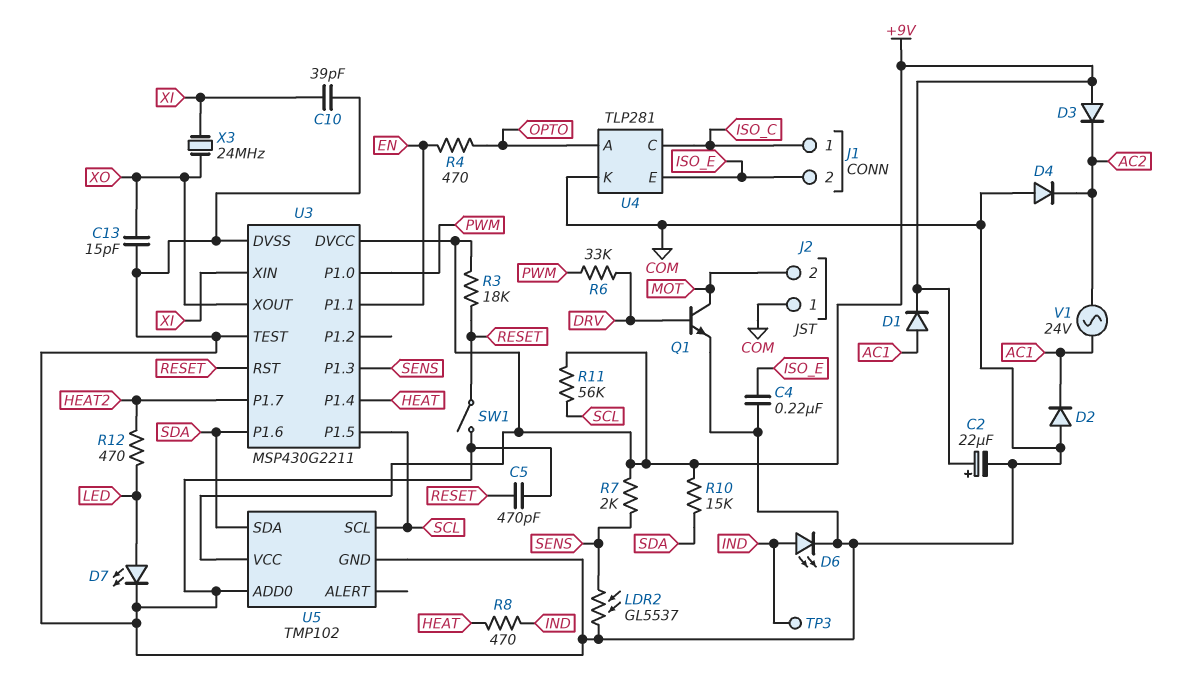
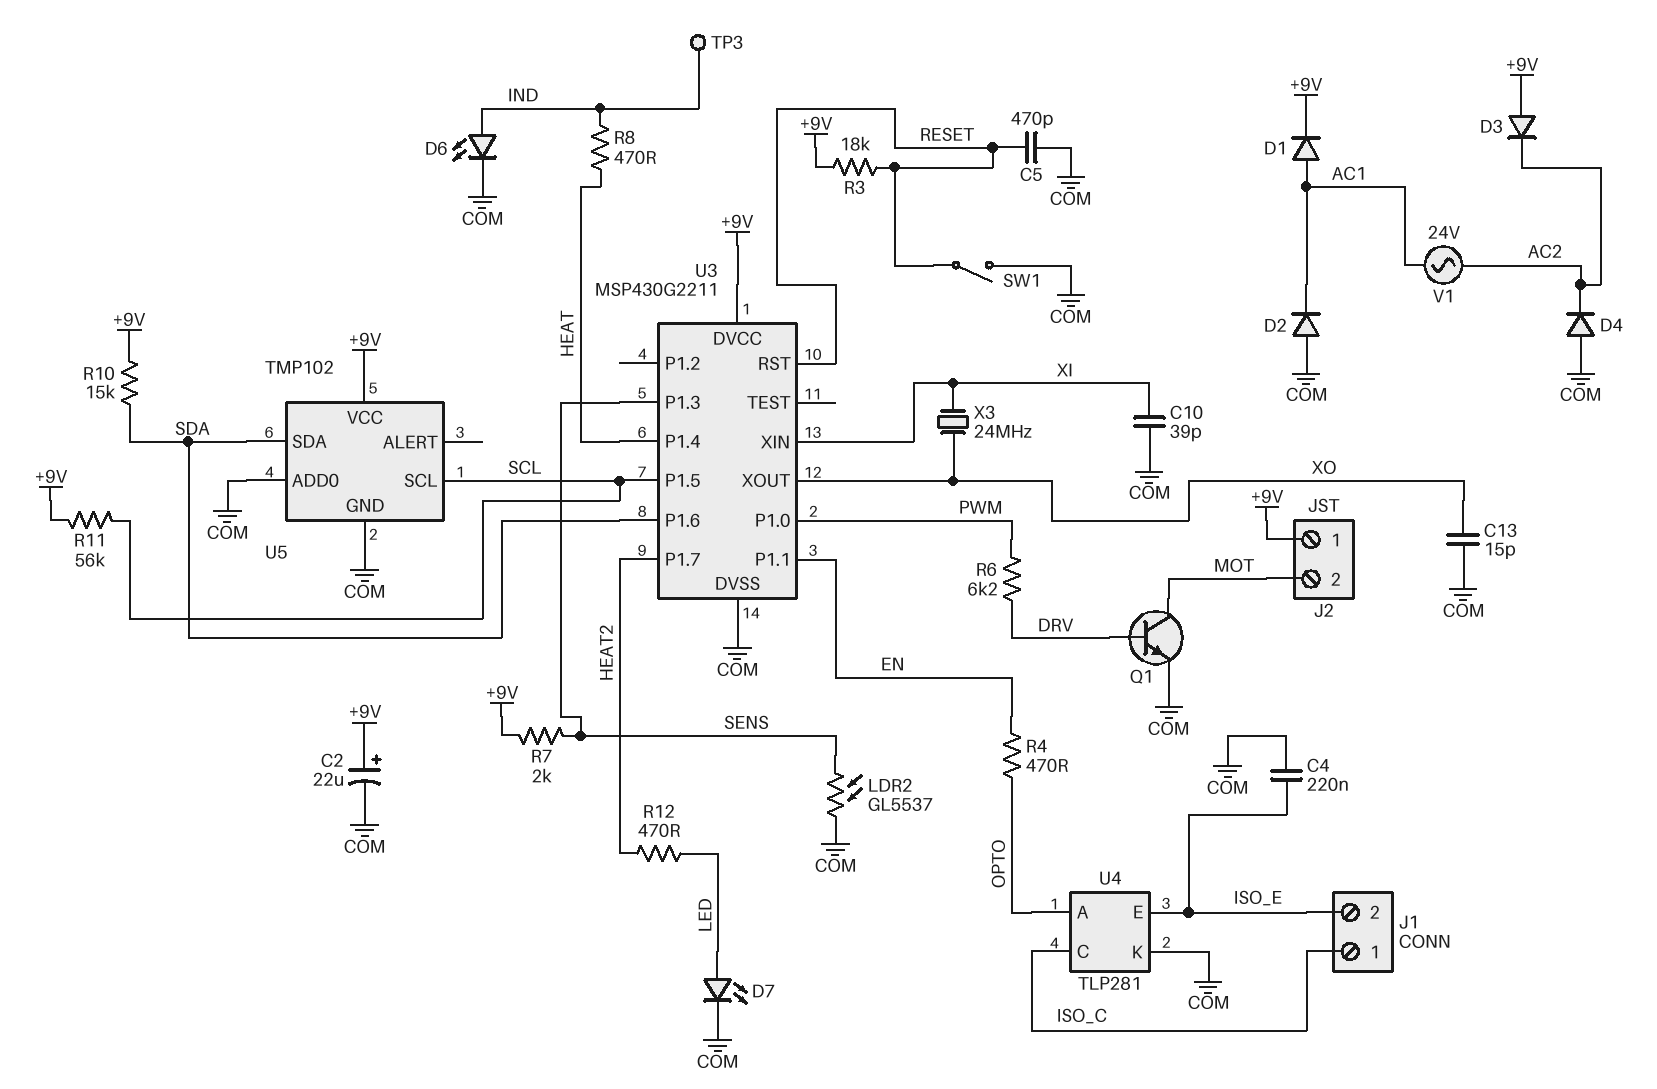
J2 pin 1: COM -> +9V
R6: 33k (DRV, PWM) -> 6.2k (DRV, PWM)
U3 pin TEST: COM -> none

